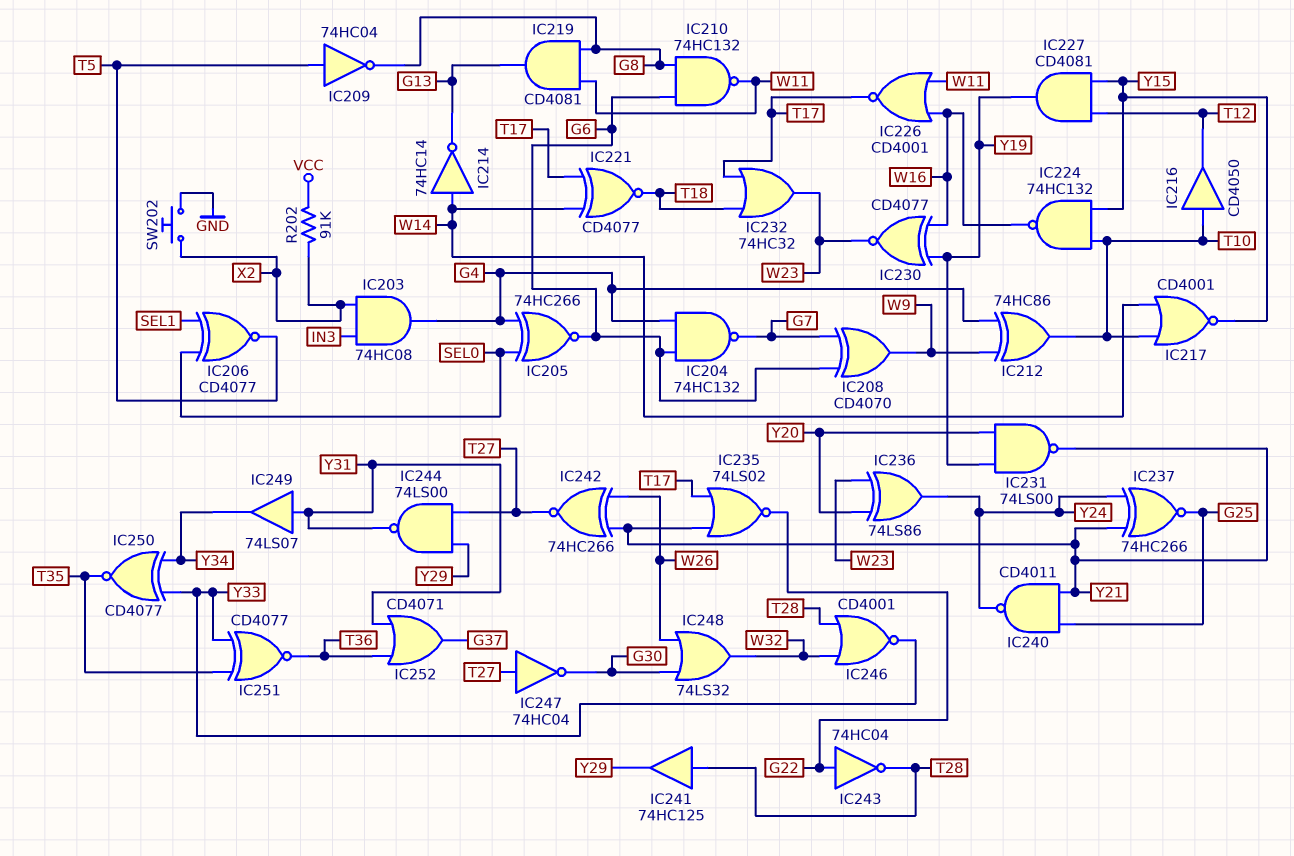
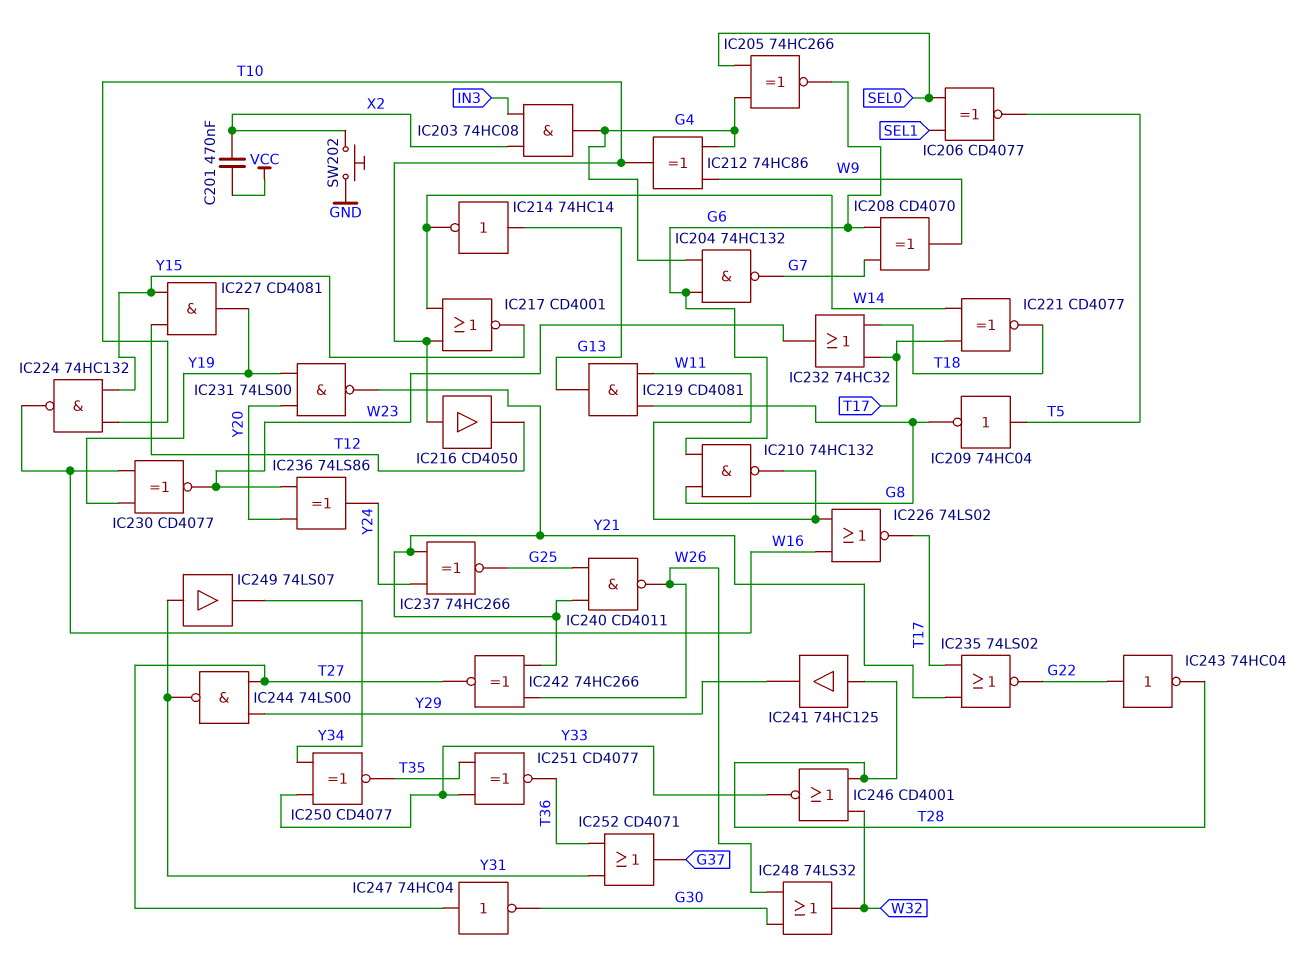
C201: none -> 470nF (VCC, X2)
IC214: NOT 74HC14 (in W14, out G13) -> NOT 74HC14 (in G13, out W14)
IC226: NOR CD4001 (in W11, in W16, out T17) -> NOR 74LS02 (in W11, in W16, out T17)
IC240: NAND CD4011 (in G25, in Y21, out Y24) -> NAND CD4011 (in G25, in Y21, out W26)
R202: 91k (VCC, X2) -> none

